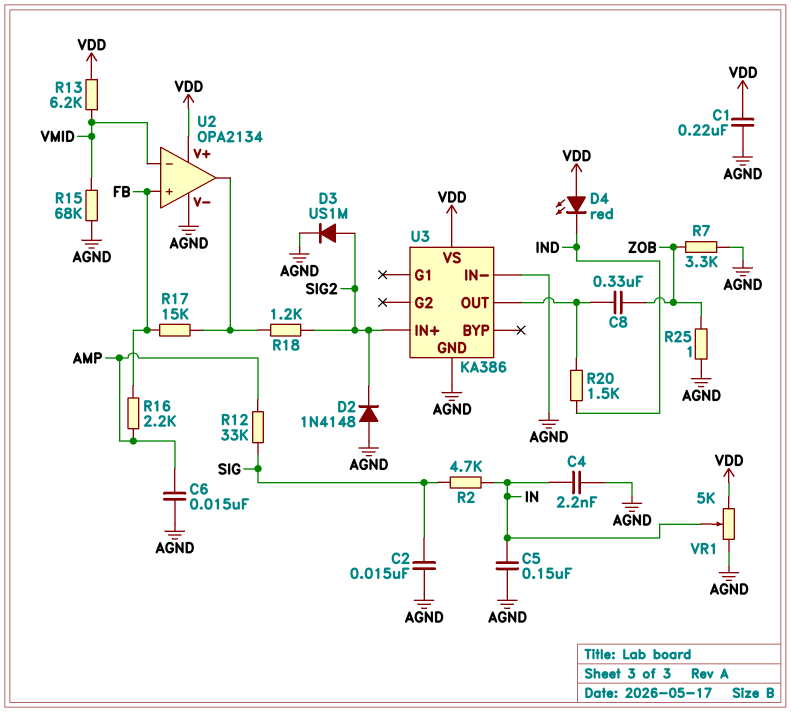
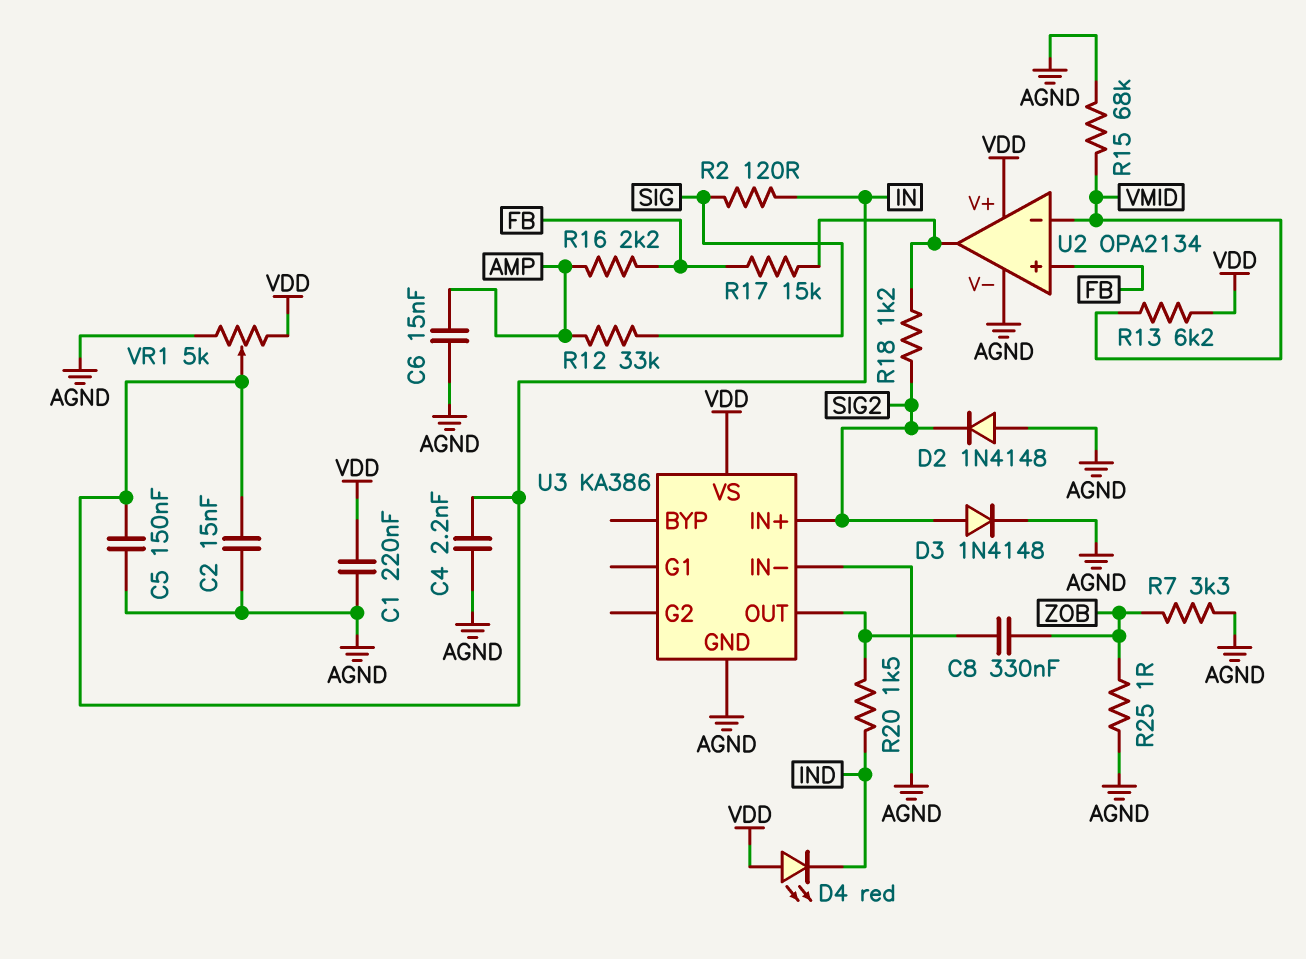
C2: 15nF (AGND, SIG) -> 15nF (AGND, IN)
D3: diode US1M (A SIG2, K AGND) -> diode 1N4148 (A SIG2, K AGND)
R2: 4.7k (IN, SIG) -> 120 (IN, SIG)

